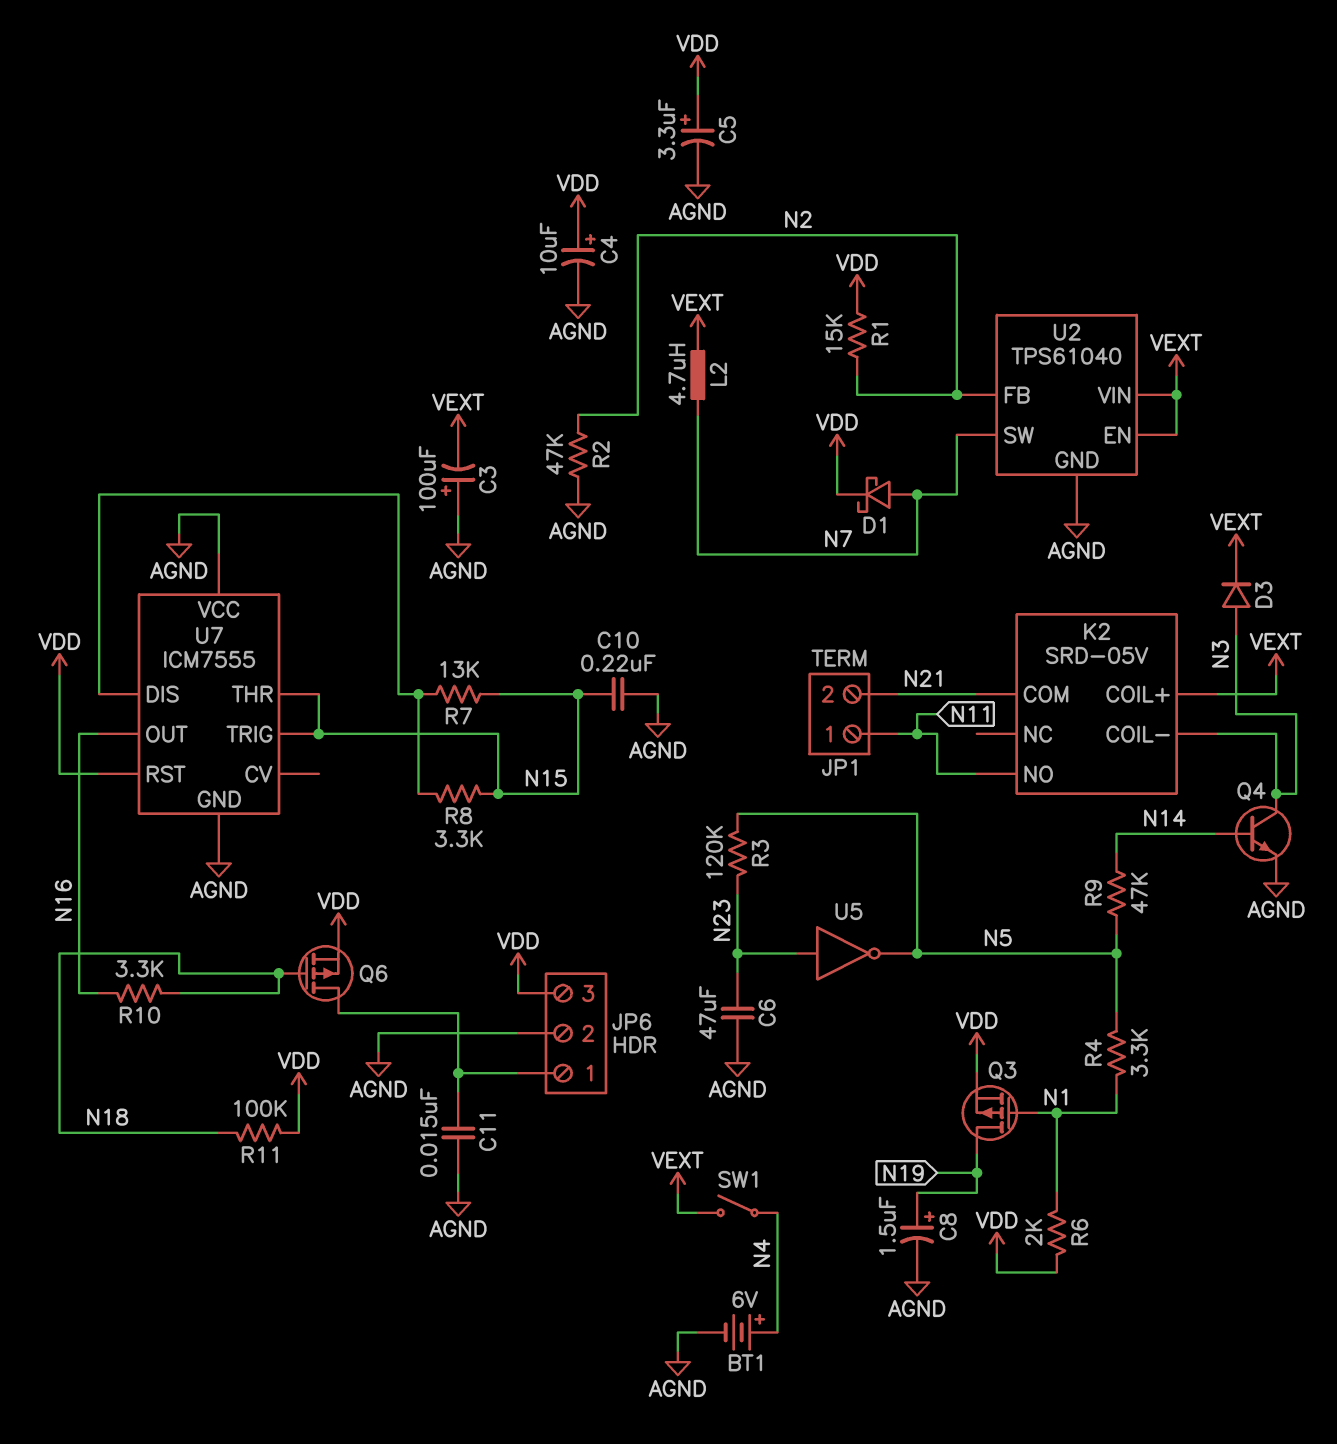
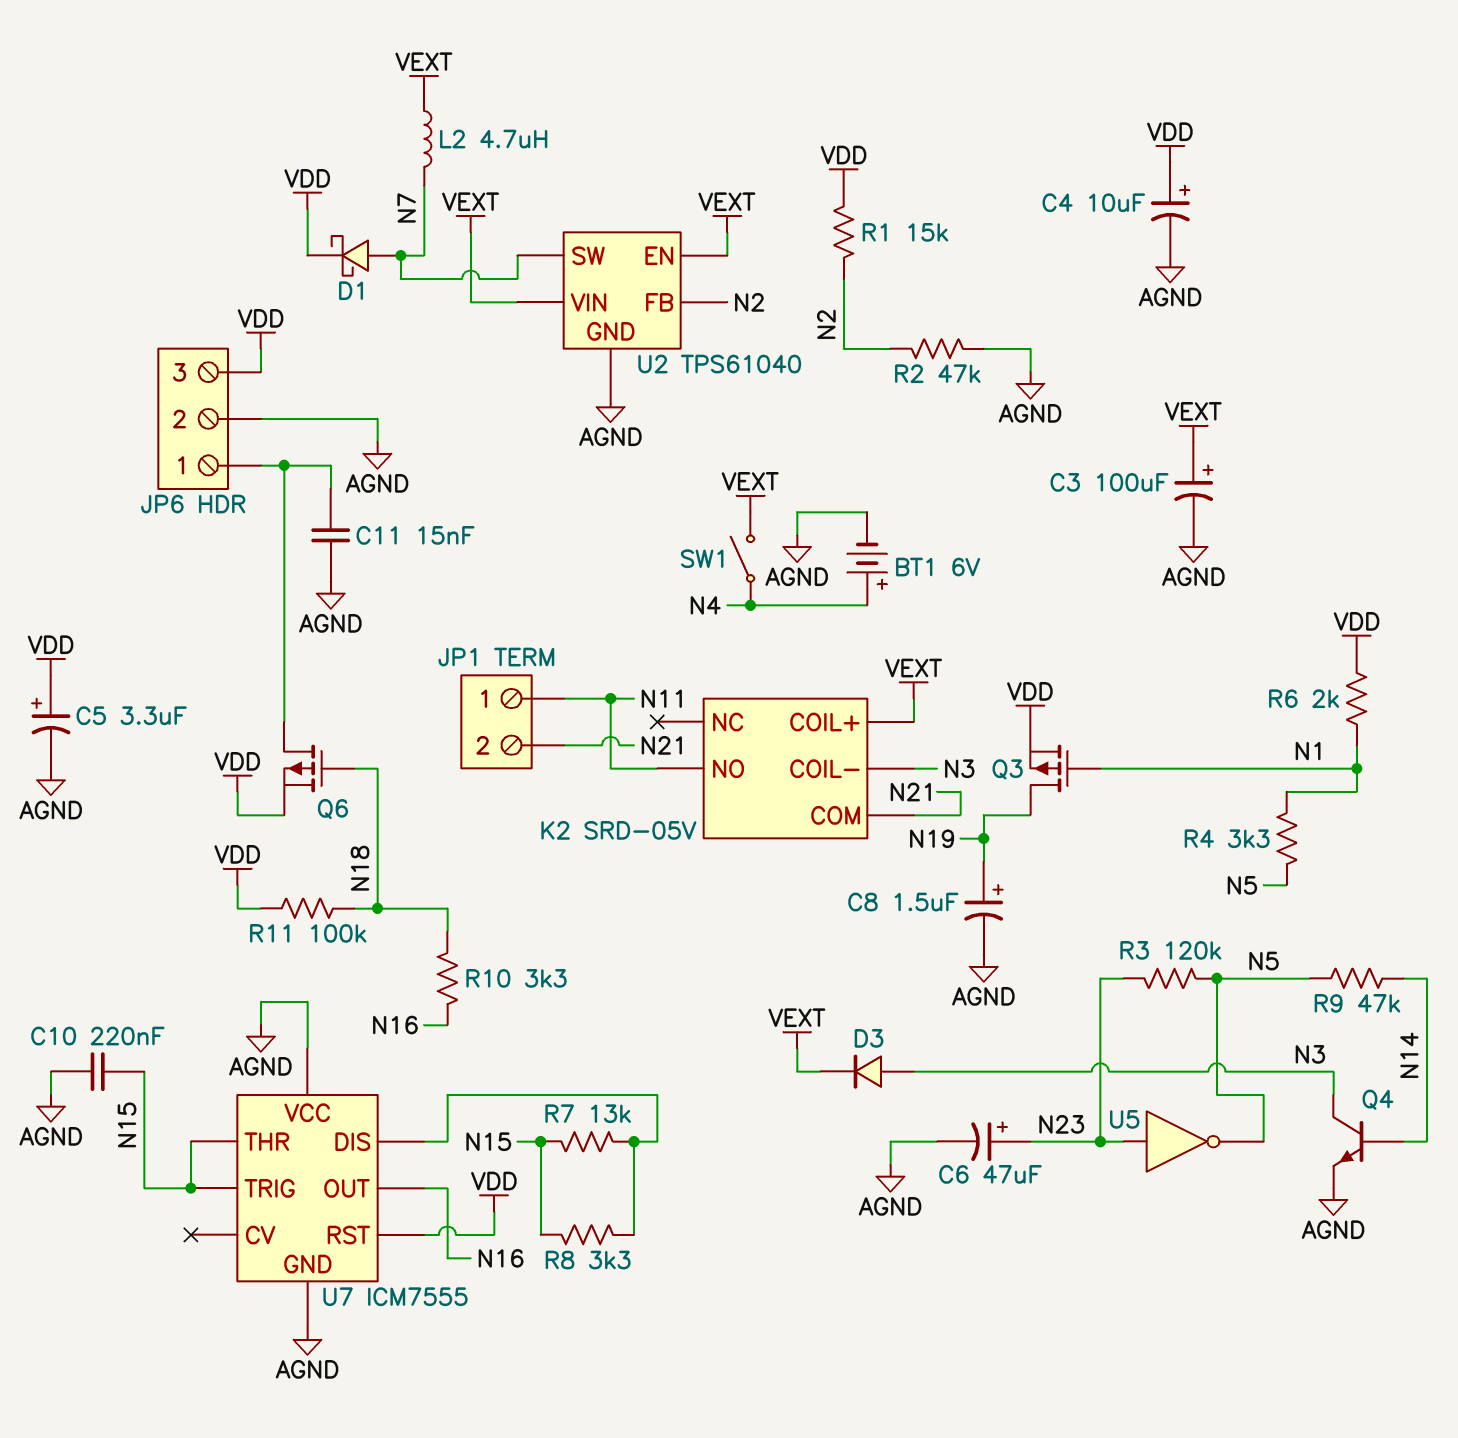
C3: 100uF (plus AGND, minus VEXT) -> 100uF (plus VEXT, minus AGND)
C6: 47uF (AGND, N23) -> 47uF (plus N23, minus AGND)

